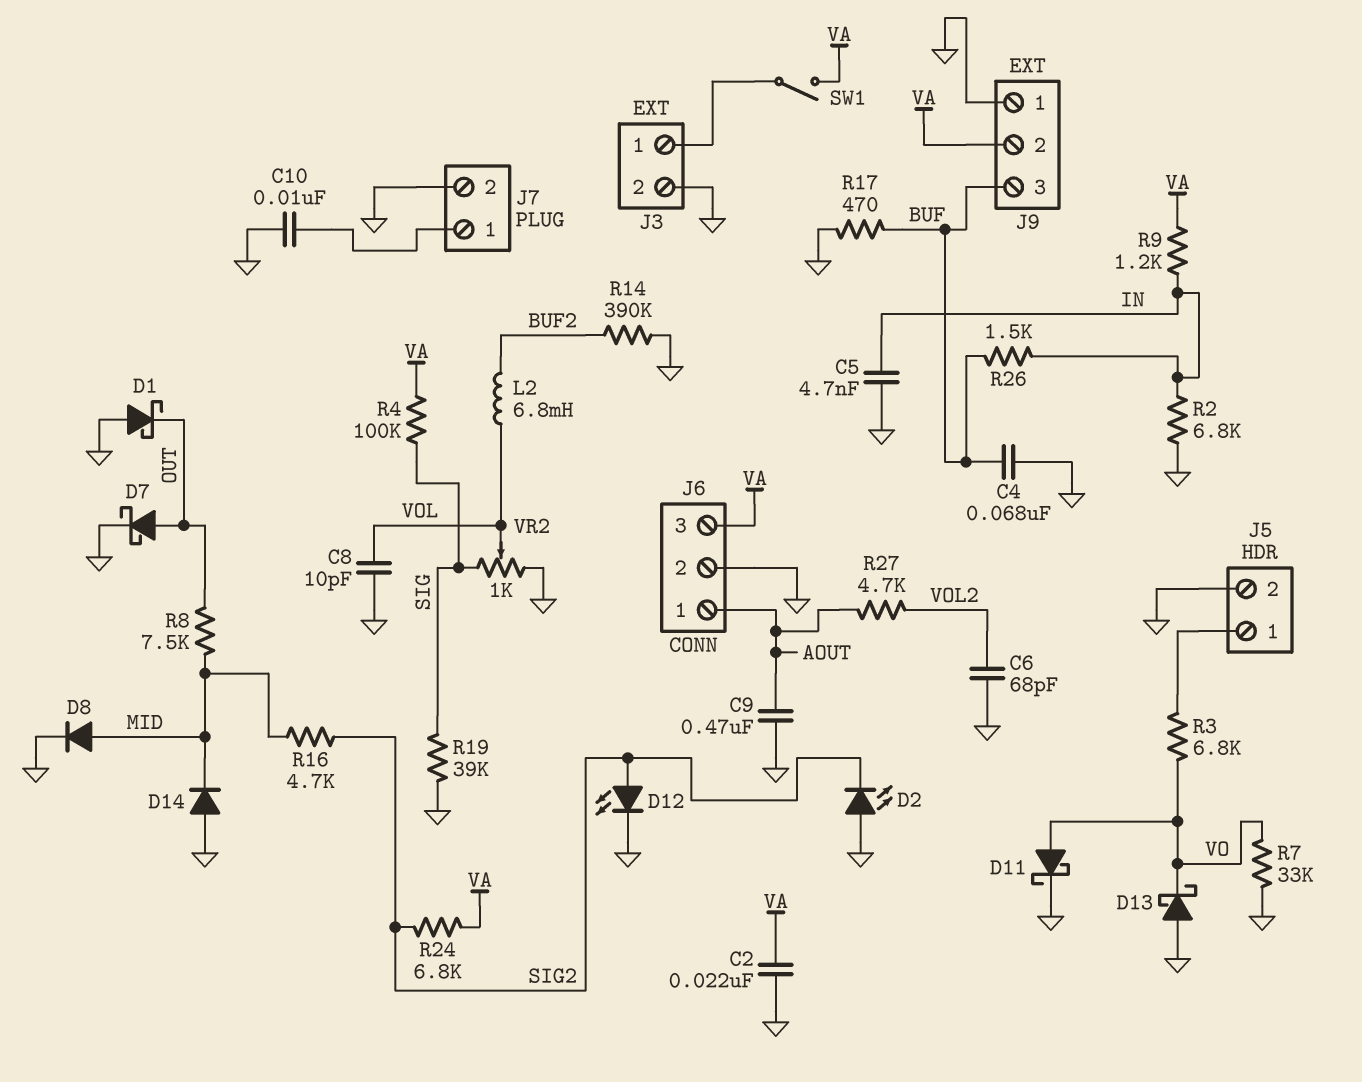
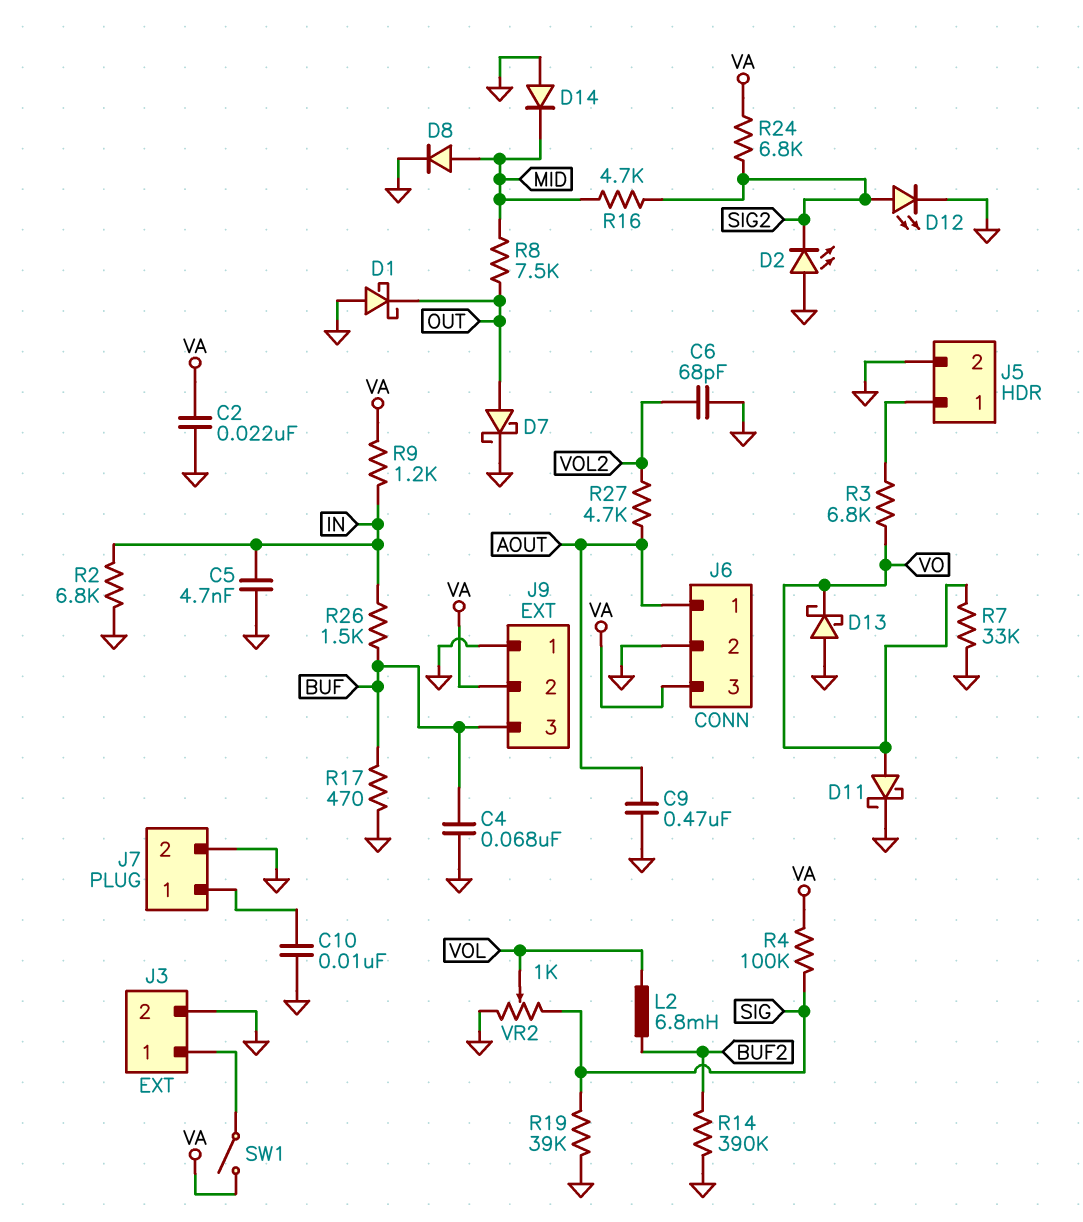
C8: 10pF (GND, VOL) -> none

